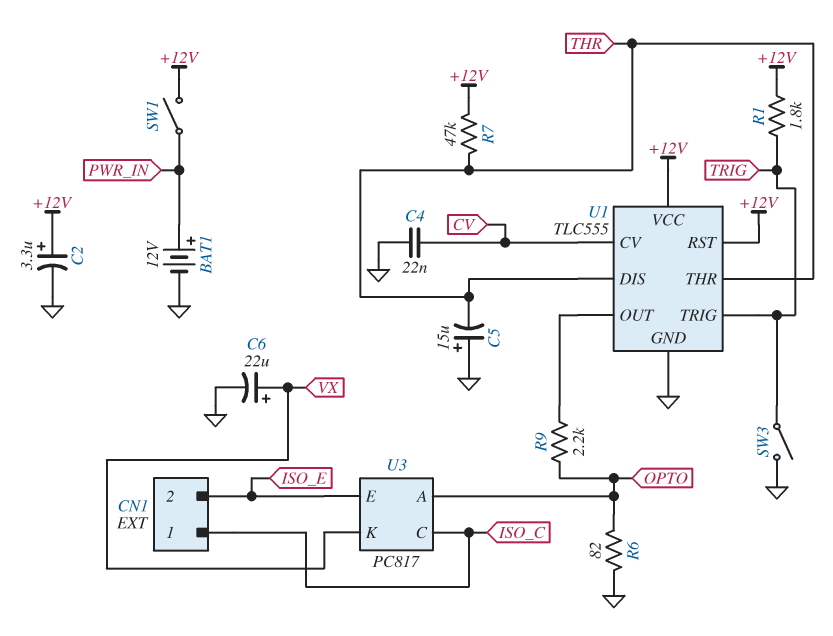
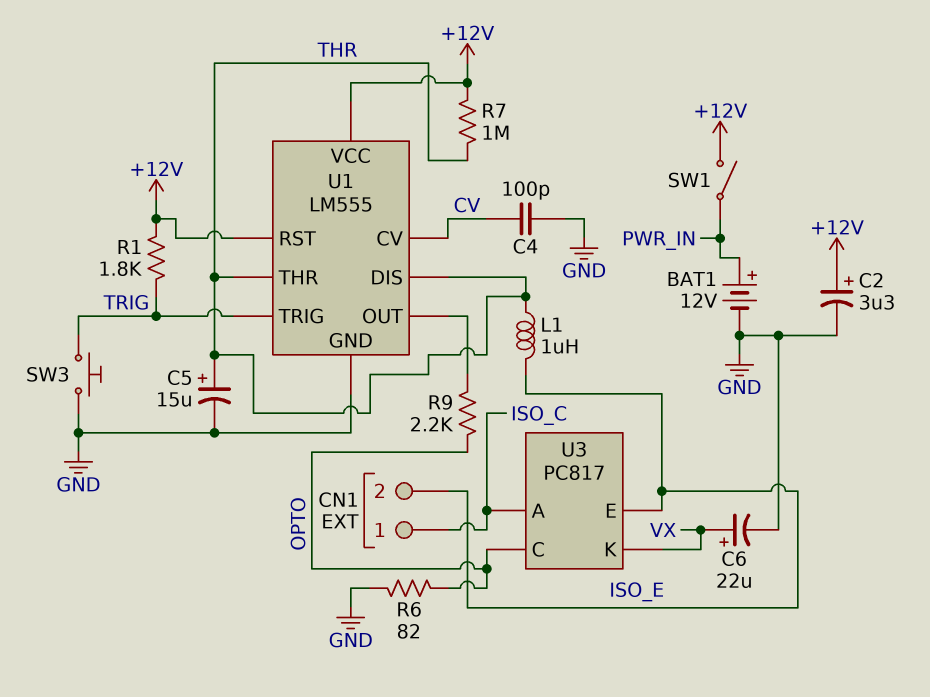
C4: 22nF (CV, GND) -> 100pF (CV, GND)
C5: 15uF (plus GND, minus THR) -> 15uF (plus THR, minus GND)
L1: none -> 1uH (ISO_E, THR)
R7: 47k (+12V, THR) -> 1M (+12V, THR)
SW3: switch (GND, TRIG) -> button (GND, TRIG)
U1: TLC555 -> LM555
U3 pin A: OPTO -> ISO_C
U3 pin C: ISO_C -> OPTO

